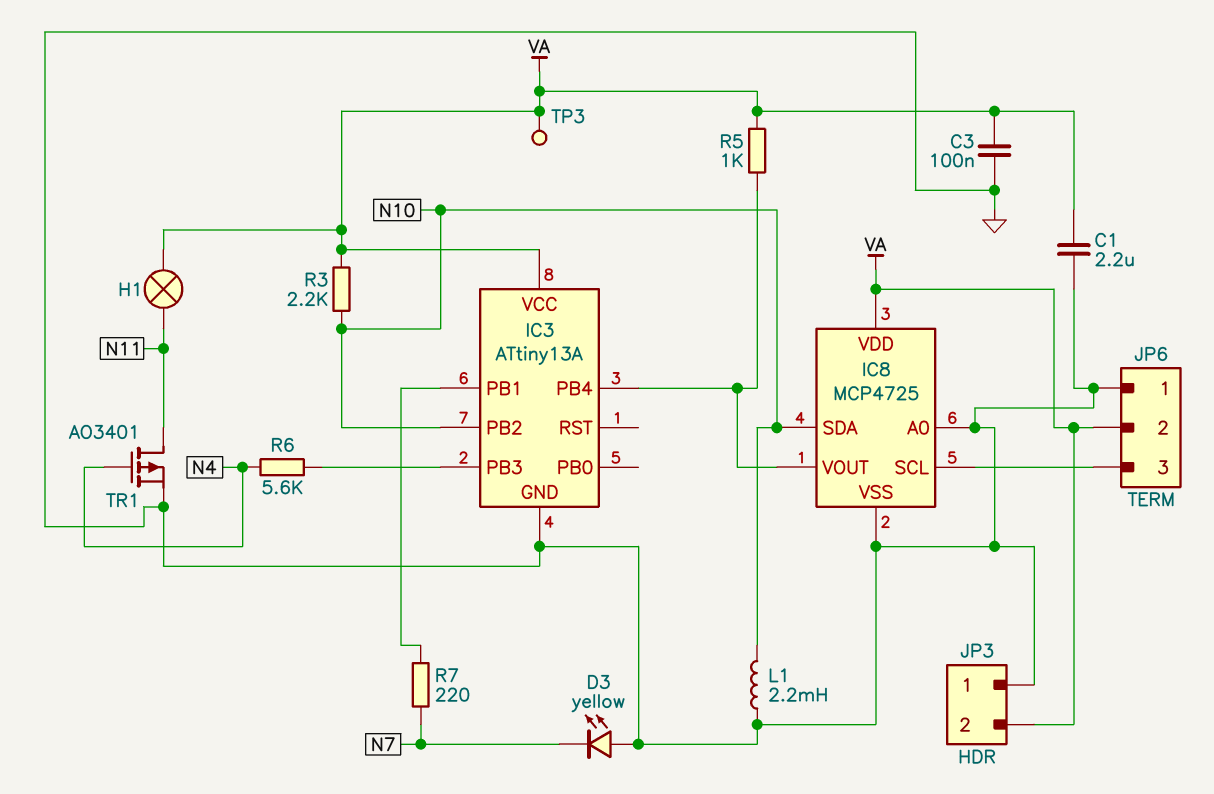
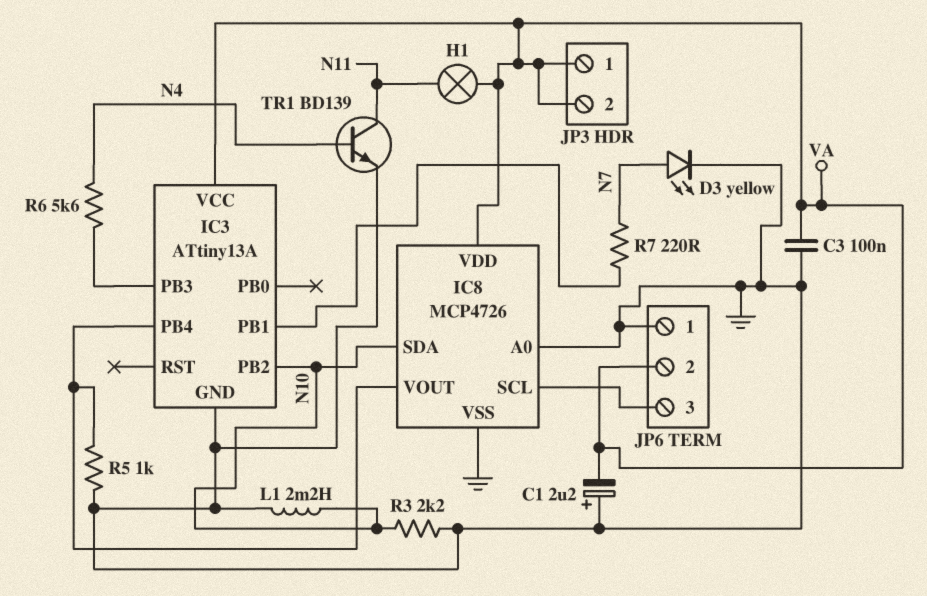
C1: 2.2uF (GND, VA) -> 2.2uF (plus GND, minus VA)
D3: LED yellow (A GND, K N7) -> LED yellow (A N7, K GND)
IC8: MCP4725 -> MCP4726
JP3 pin 1: GND -> VA
R3: 2.2k (N10, VA) -> 2.2k (GND, N10)
R5: 1k (IC3/PB4, VA) -> 1k (GND, IC3/PB4)
TP3: test point (VA) -> none
TR1: PMOS AO3401 (G N4, D N11, S GND) -> NPN BD139 (B N4, C N11, E GND)

